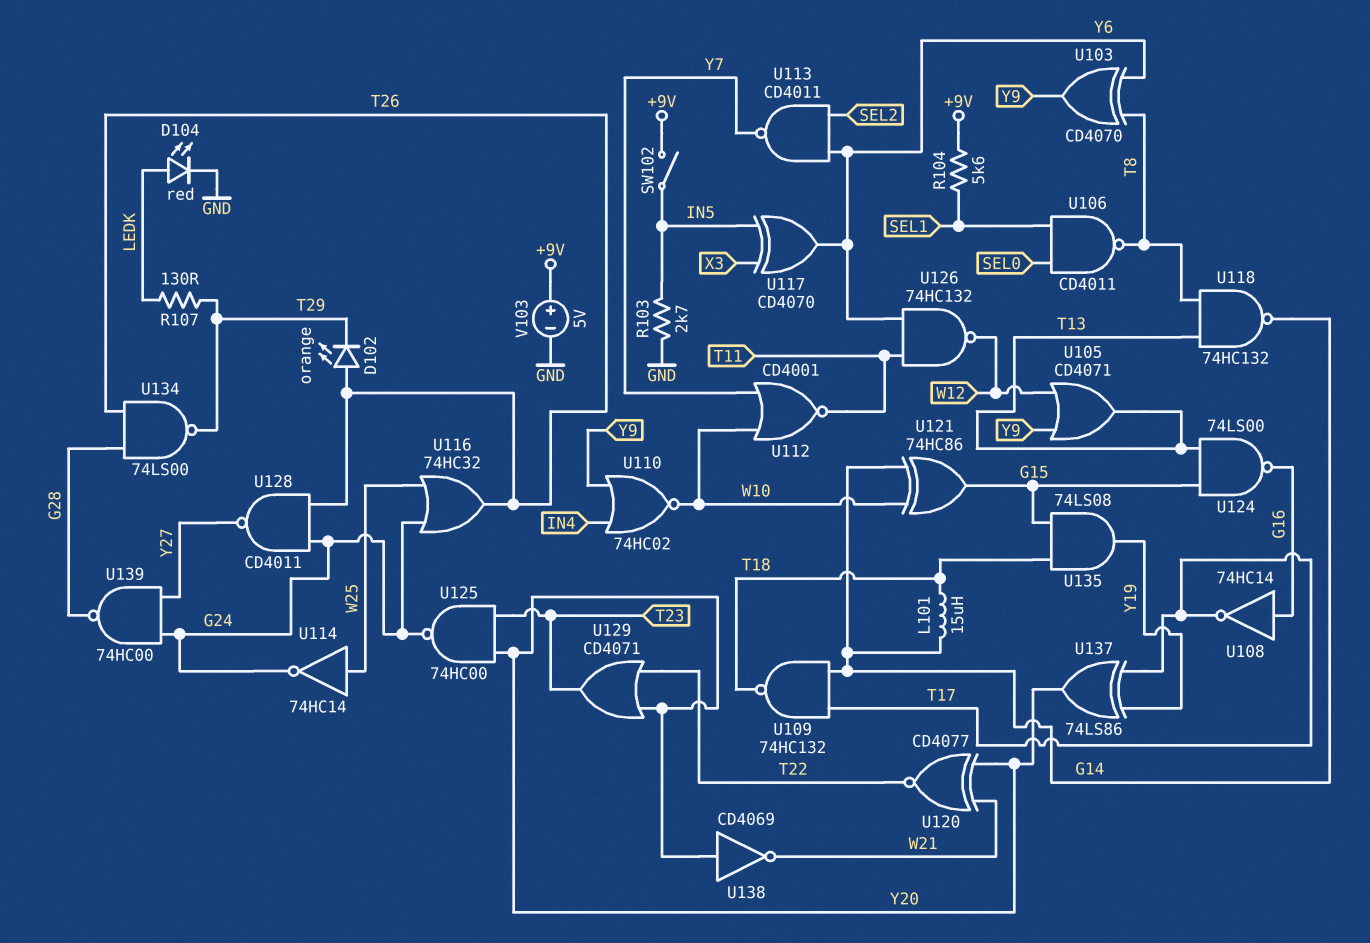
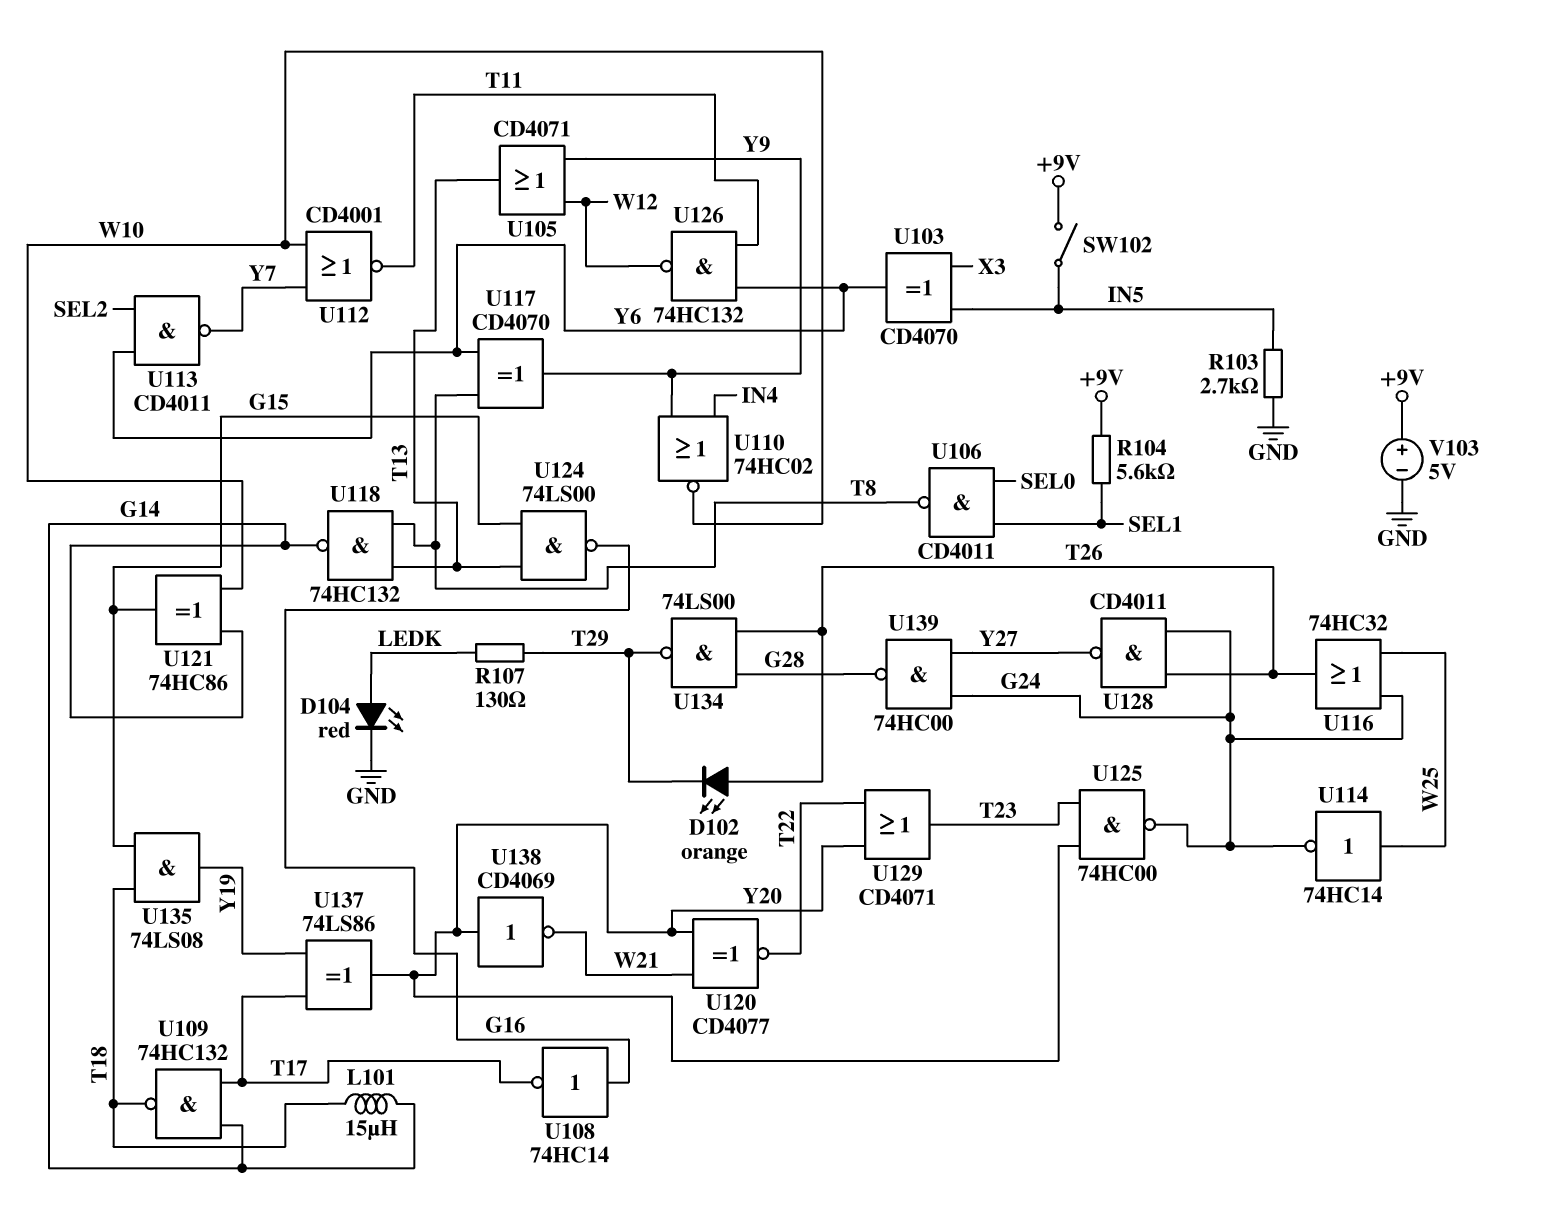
U103: XOR CD4070 (in T8, in Y6, out Y9) -> XOR CD4070 (in IN5, in X3, out Y6)
U117: XOR CD4070 (in IN5, in X3, out Y6) -> XOR CD4070 (in T8, in Y6, out Y9)

